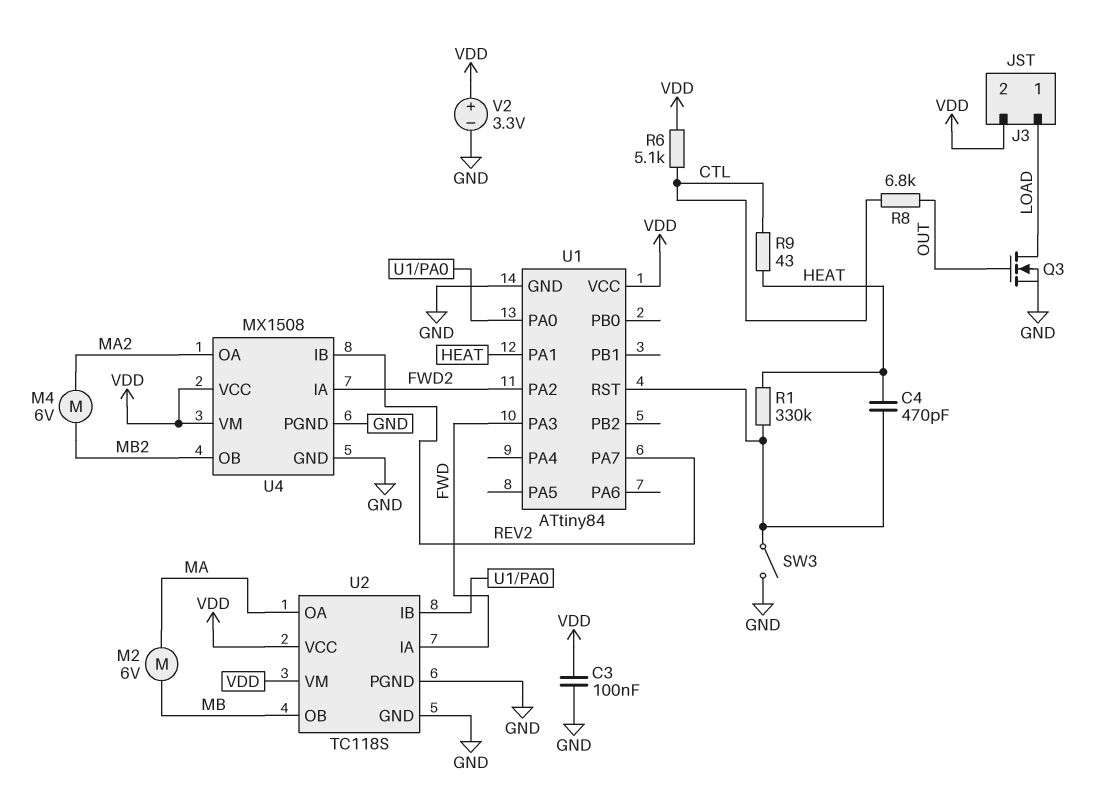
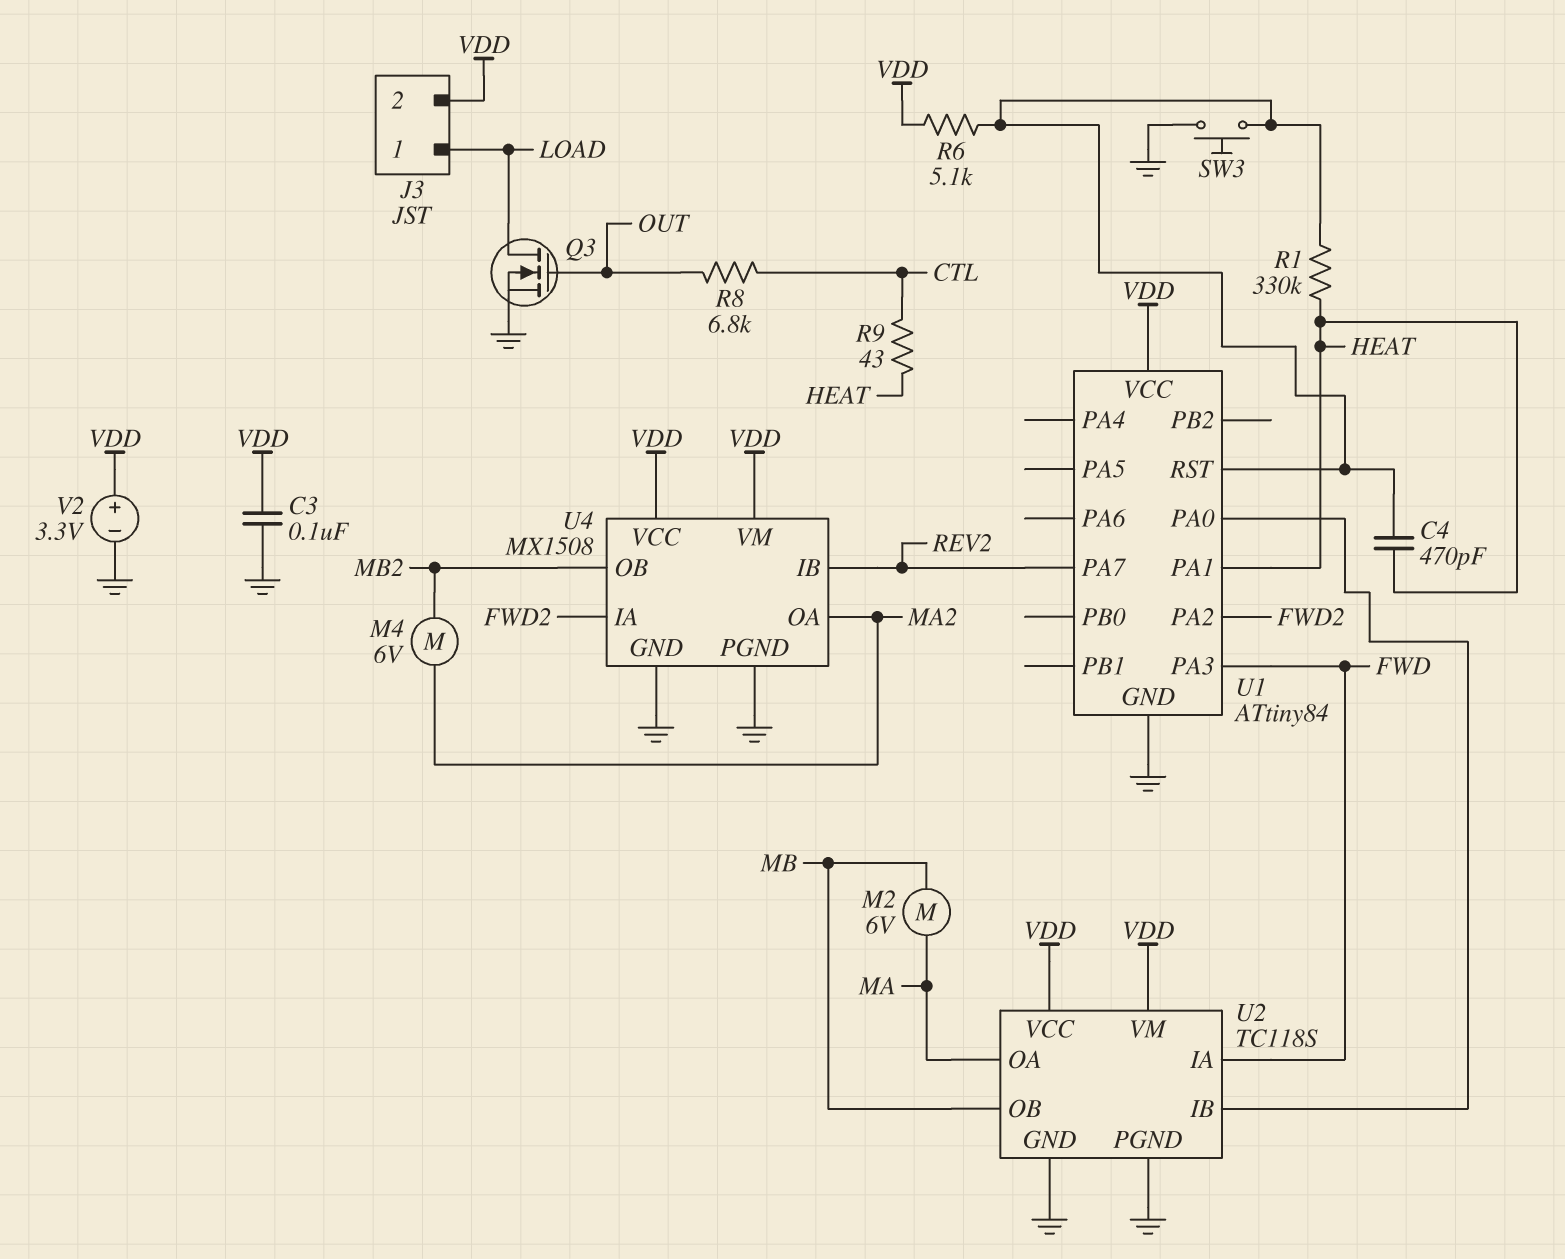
R6: 5.1k (CTL, VDD) -> 5.1k (U1/RST, VDD)
SW3: switch (GND, U1/RST) -> button (GND, U1/RST)

